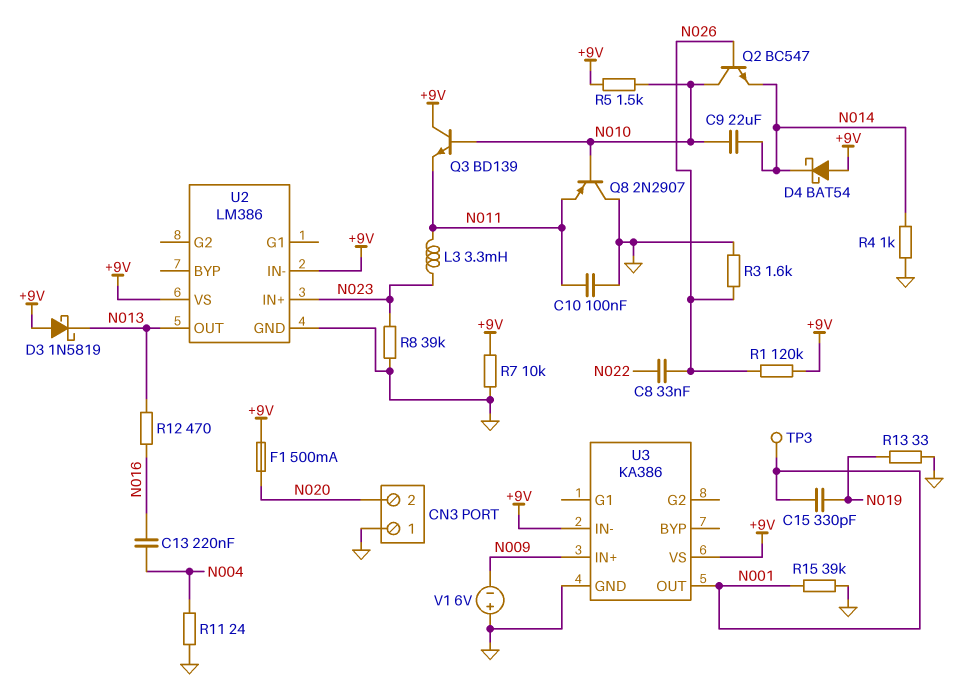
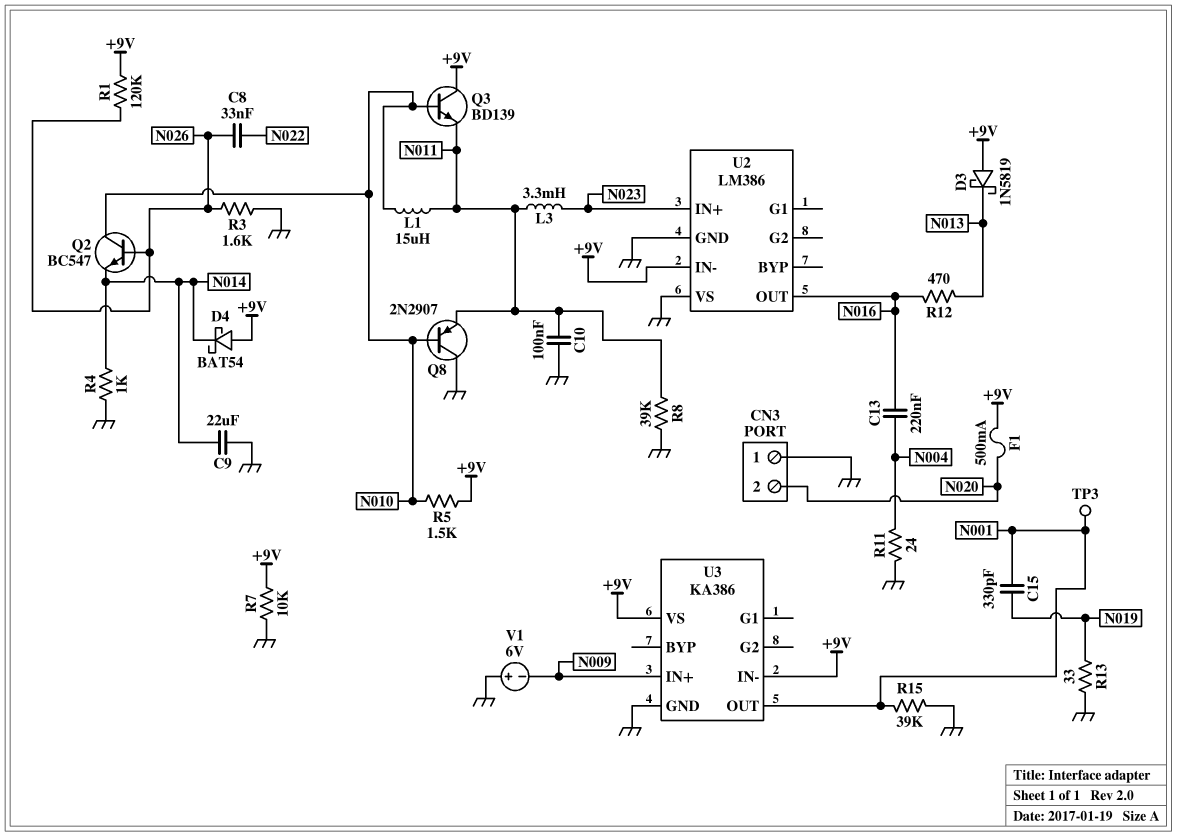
C9: 22uF (N010, N014) -> 22uF (GND, N014)
L1: none -> 15uH (N010, N011)
R8: 39k (GND, N023) -> 39k (GND, N011)
U2 pin OUT: N013 -> N016
U2 pin VS: +9V -> GND

